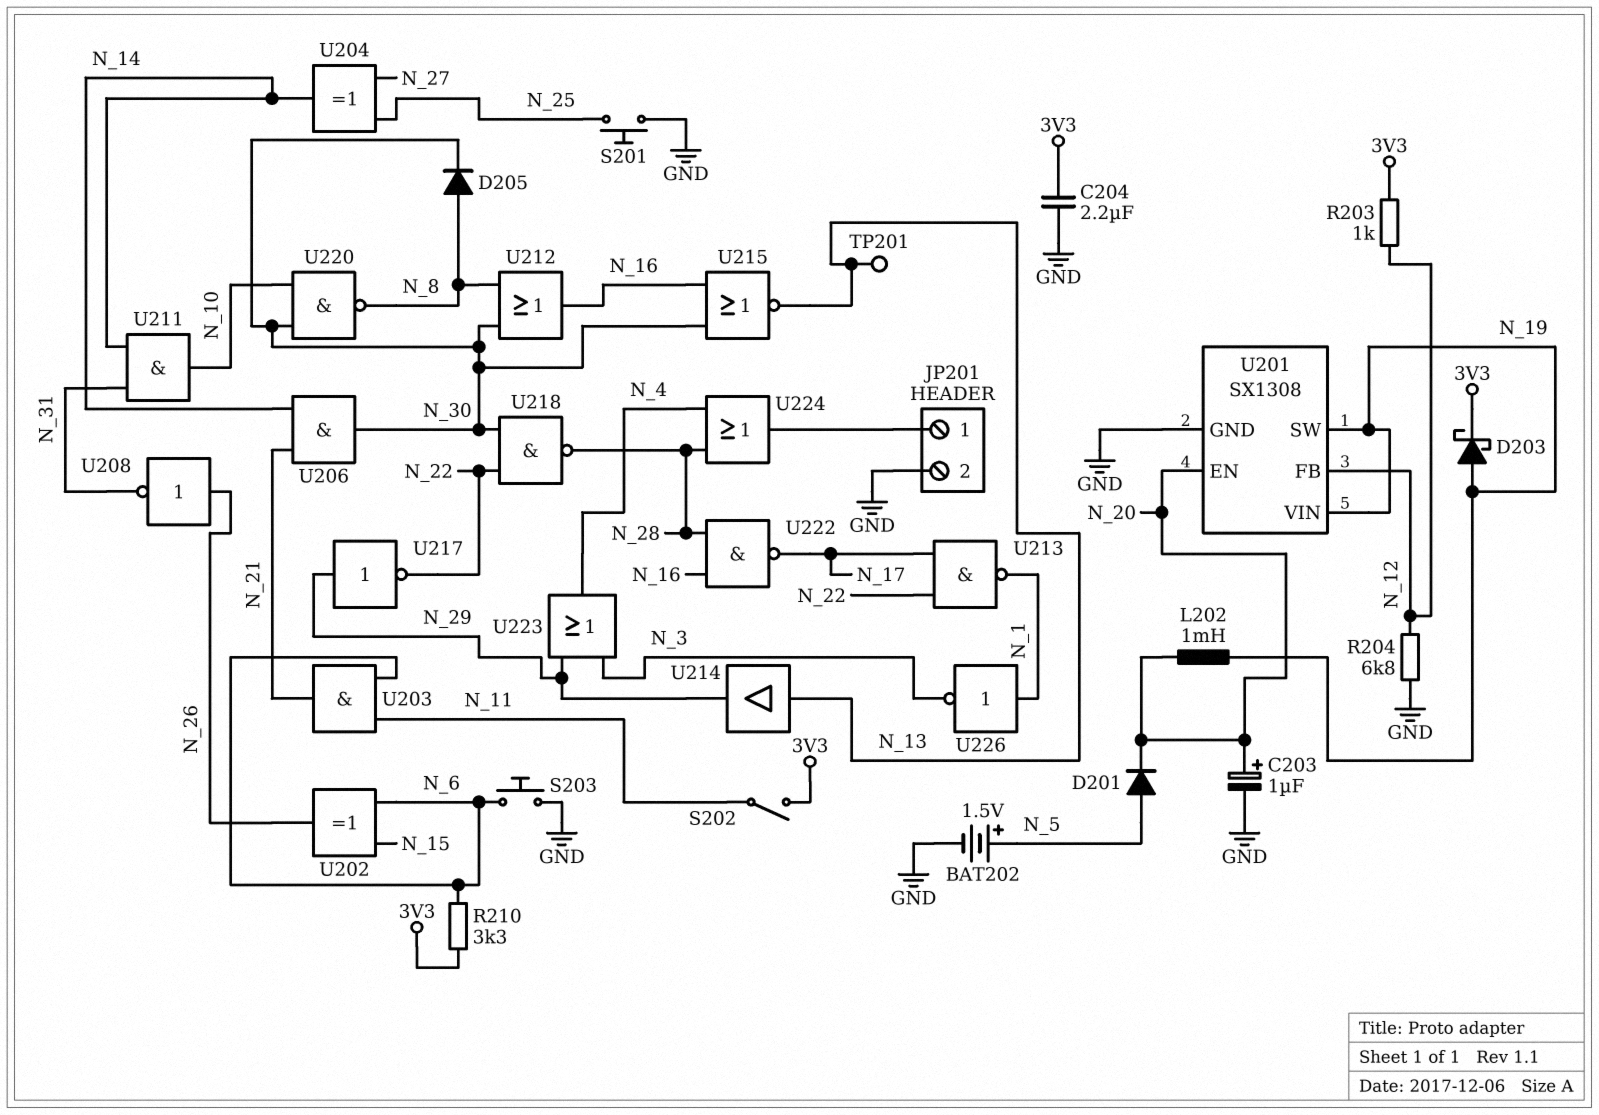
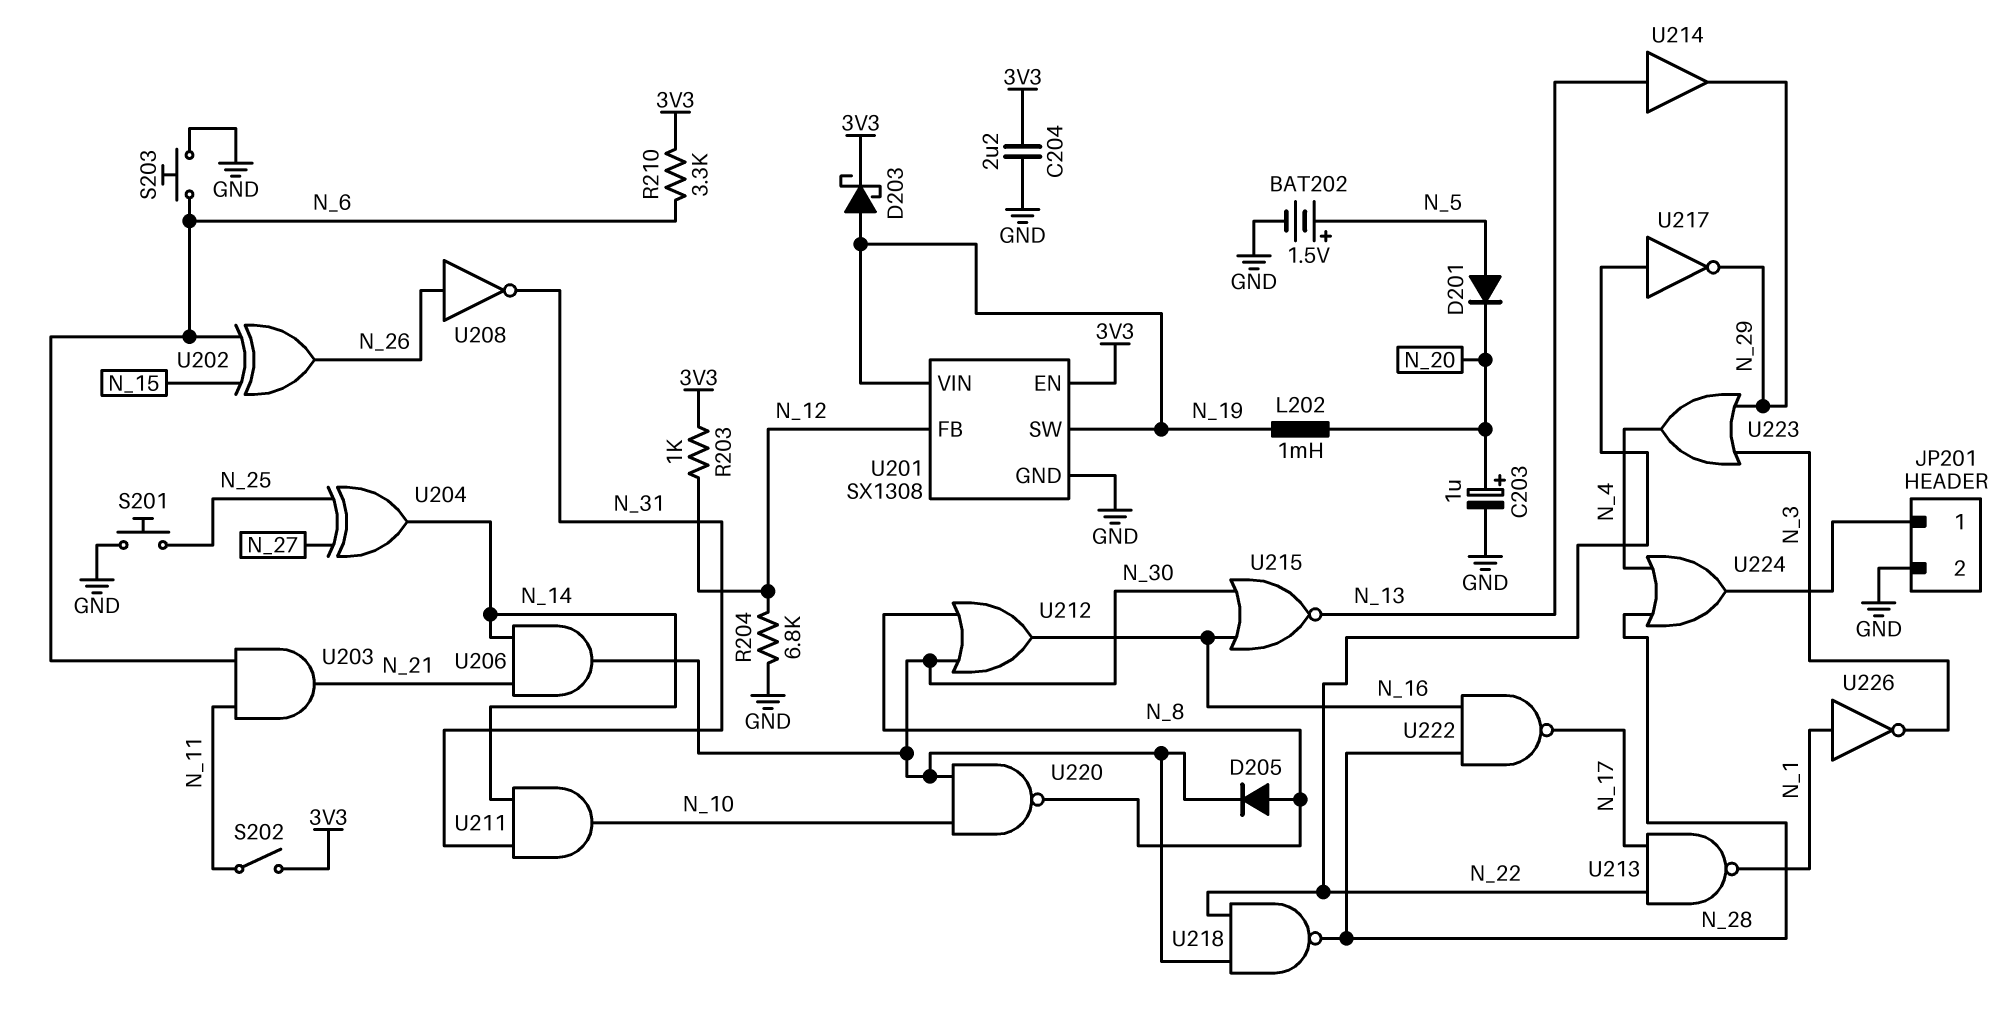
TP201: test point (N_13) -> none
U201 pin EN: N_20 -> 3V3
U217: NOT (in N_29, out N_22) -> NOT (in N_22, out N_29)

